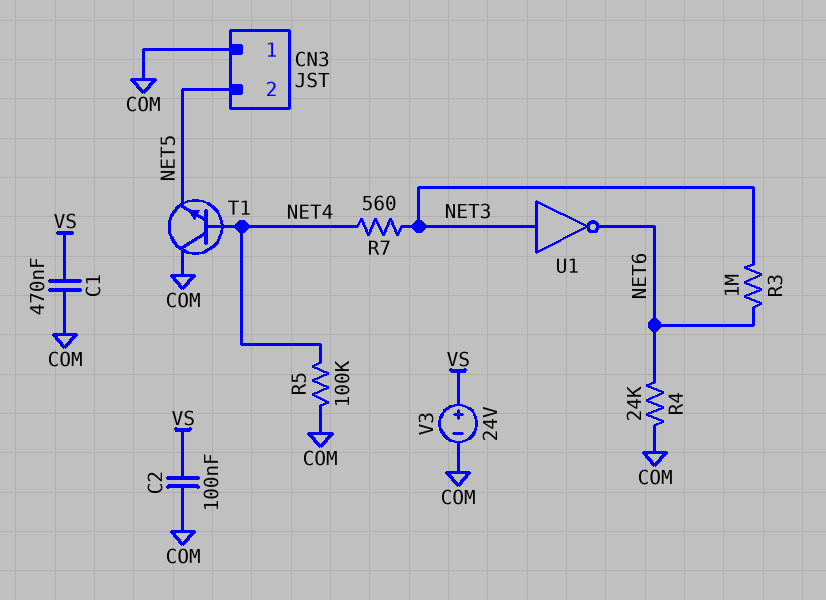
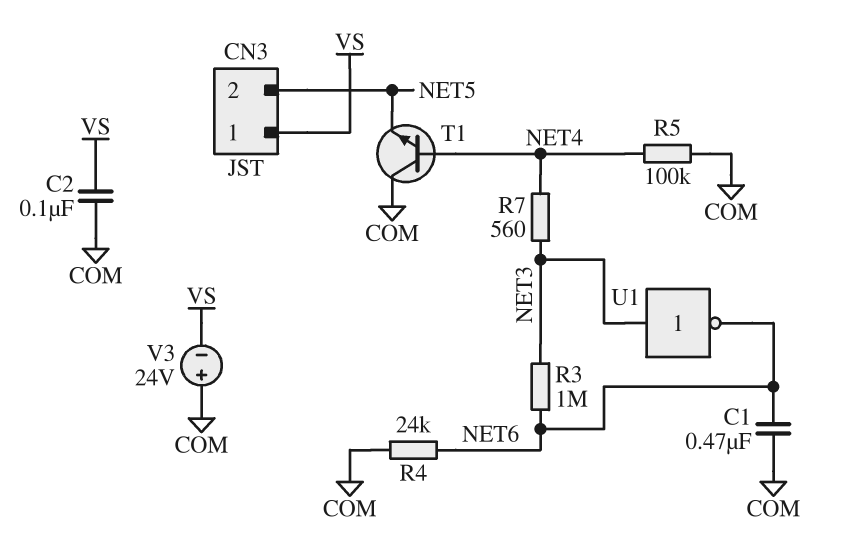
C1: 470nF (COM, VS) -> 470nF (COM, NET6)
CN3 pin 1: COM -> VS
V3: 24V (plus VS, minus COM) -> 24V (plus COM, minus VS)

